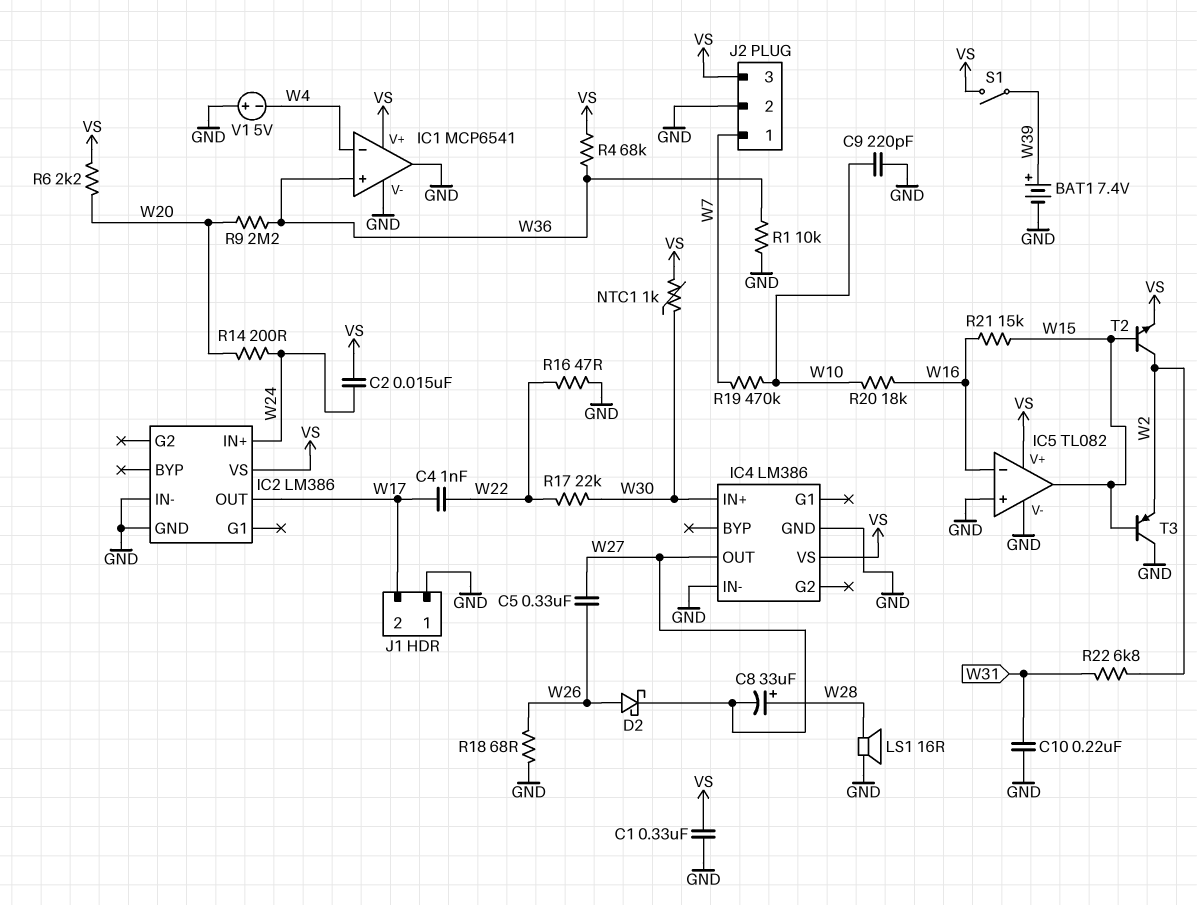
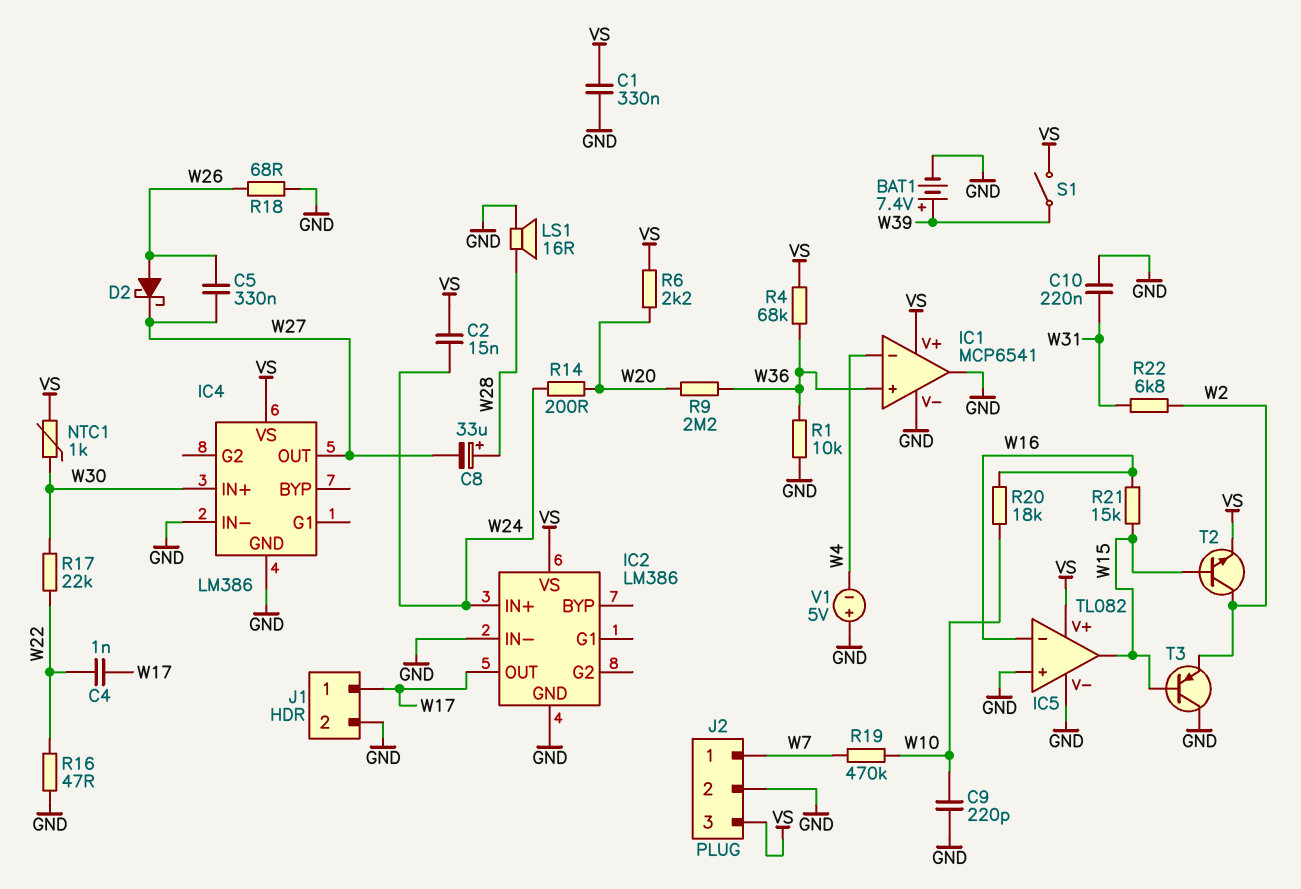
J1 pin 1: GND -> W17
J1 pin 2: W17 -> GND

